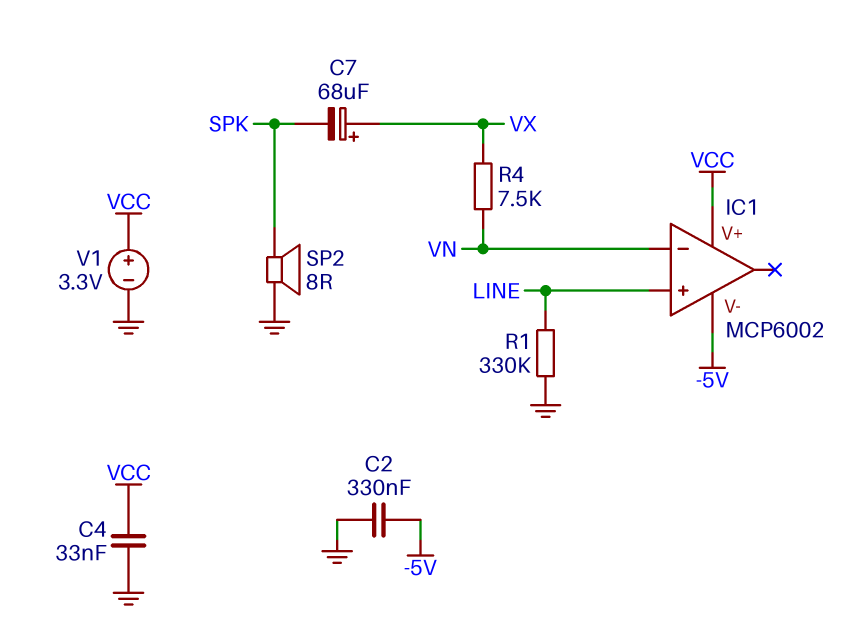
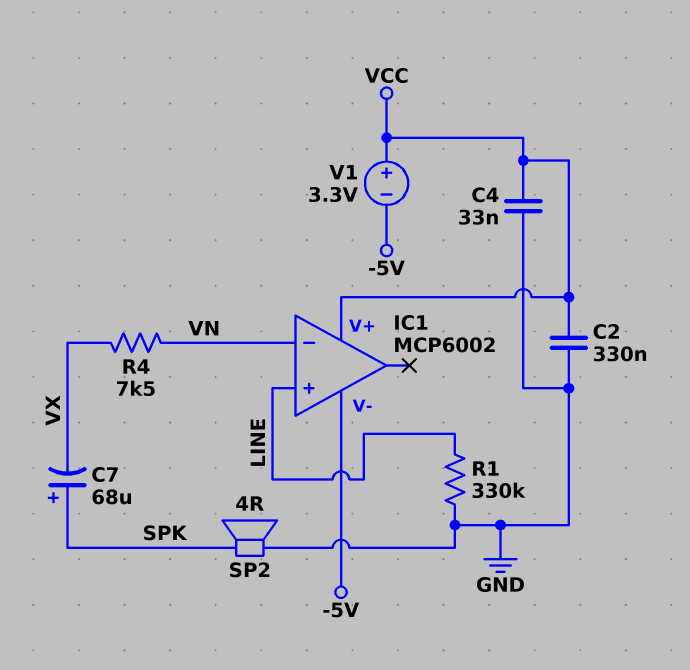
C2: 330nF (-5V, GND) -> 330nF (GND, VCC)
C7: 68uF (plus VX, minus SPK) -> 68uF (plus SPK, minus VX)
SP2: speaker 8R (GND, SPK) -> speaker 4R (GND, SPK)
V1: 3.3V (plus VCC, minus GND) -> 3.3V (plus VCC, minus -5V)

